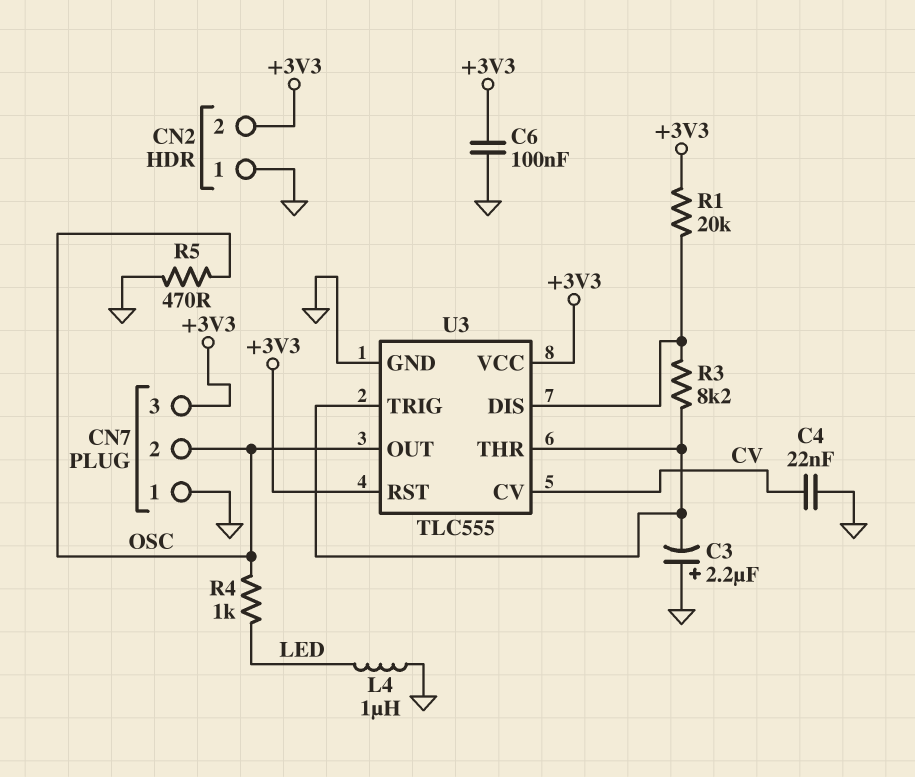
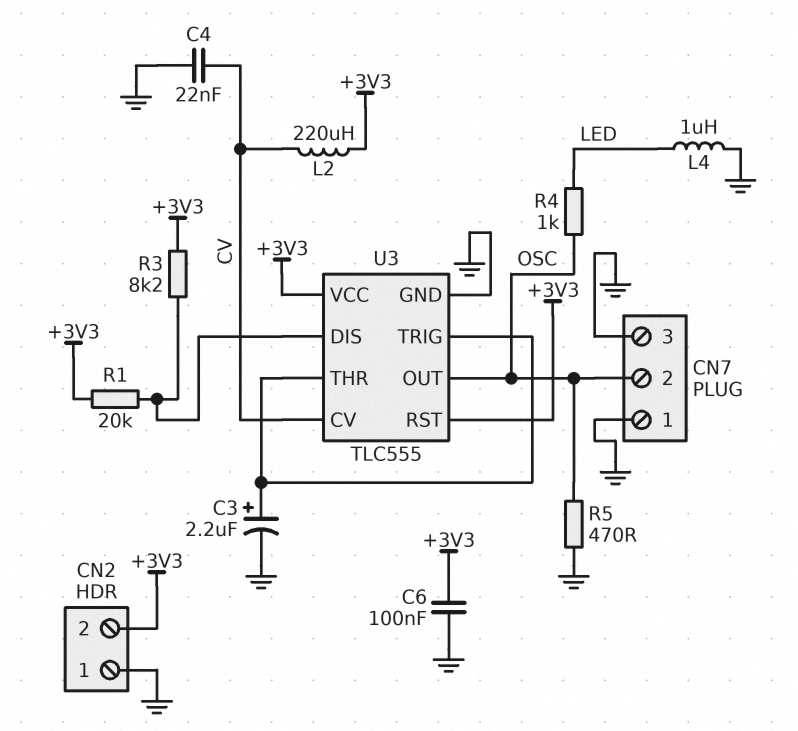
C3: 2.2uF (plus GND, minus U3/THR) -> 2.2uF (plus U3/THR, minus GND)
CN7 pin 3: +3V3 -> GND
L2: none -> 220uH (+3V3, CV)
R3: 8.2k (U3/DIS, U3/THR) -> 8.2k (+3V3, U3/DIS)

